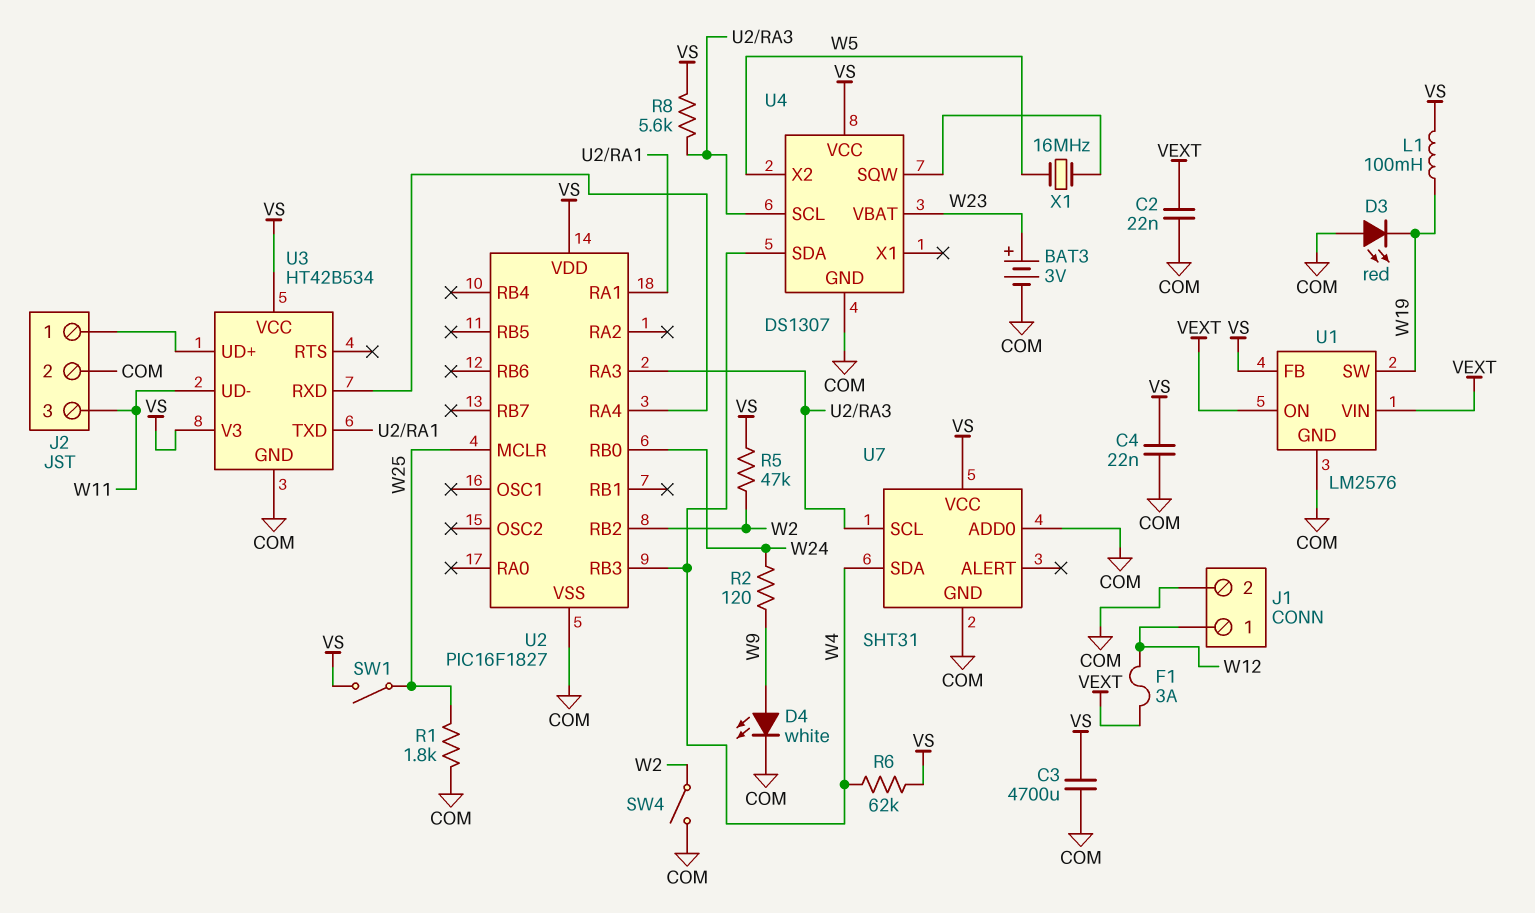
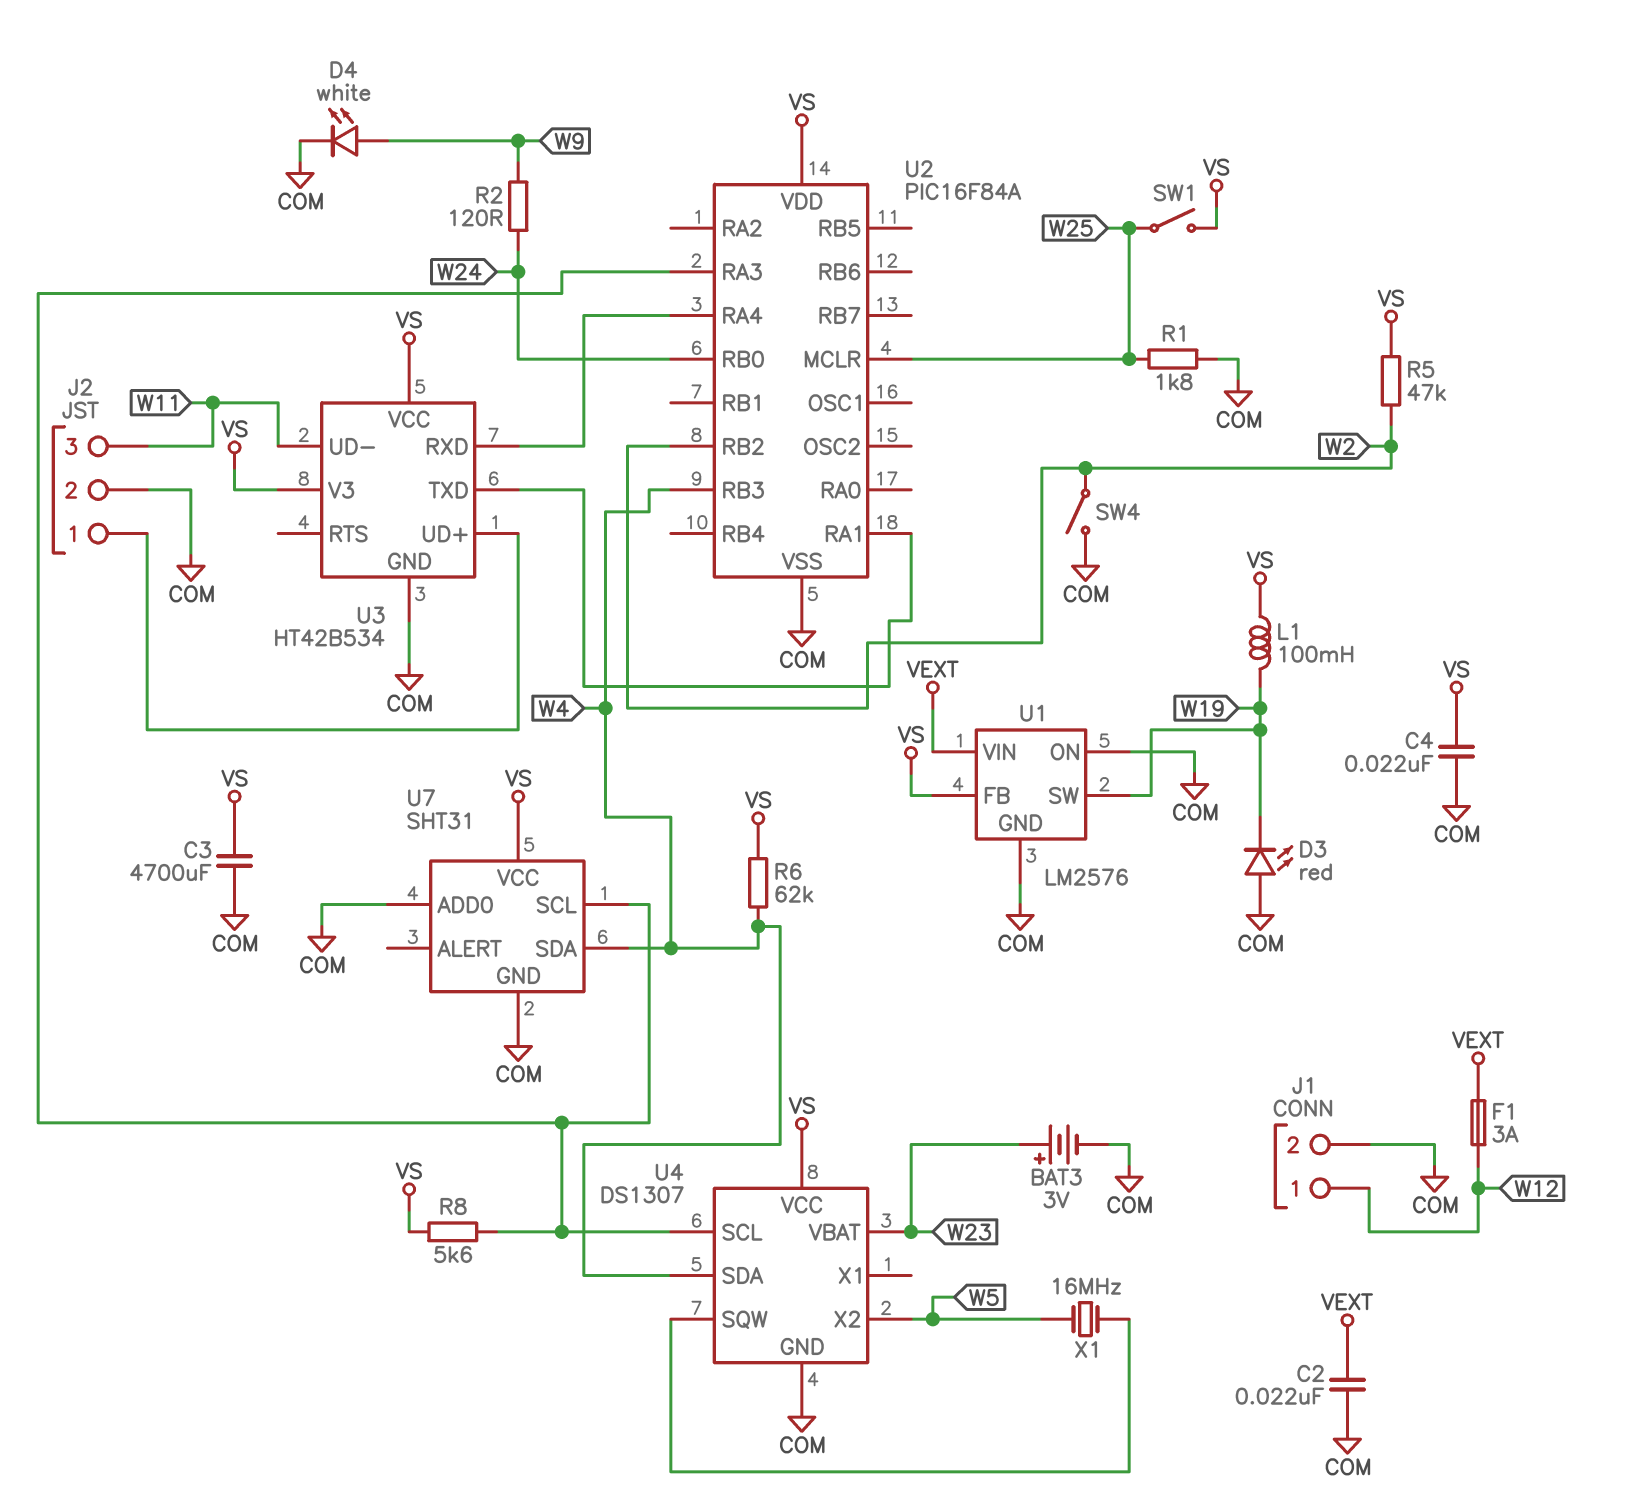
U1 pin ON: VEXT -> COM
U2: PIC16F1827 -> PIC16F84A

